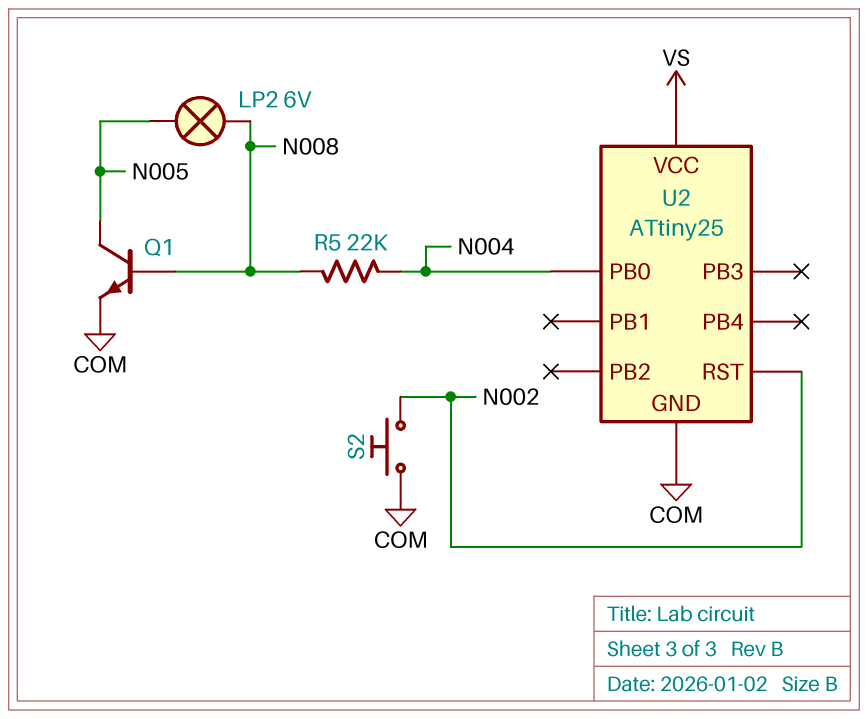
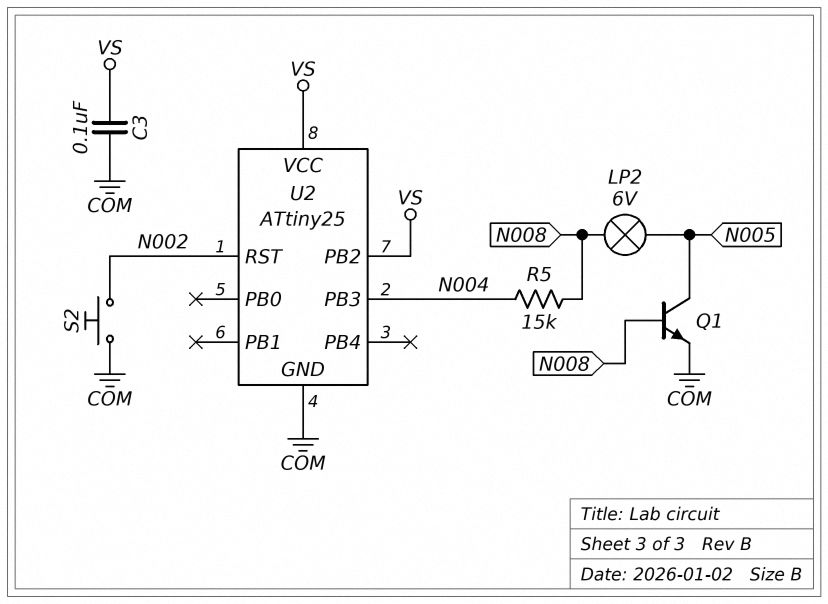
C3: none -> 100nF (COM, VS)
R5: 22k (N004, N008) -> 15k (N004, N008)
U2 pin PB0: N004 -> none
U2 pin PB2: none -> VS
U2 pin PB3: none -> N004

